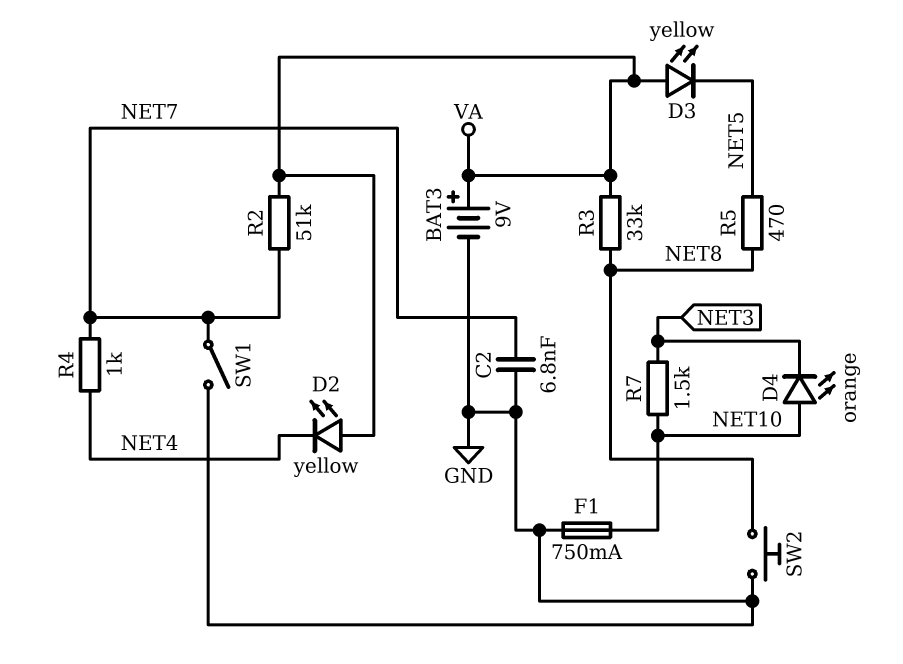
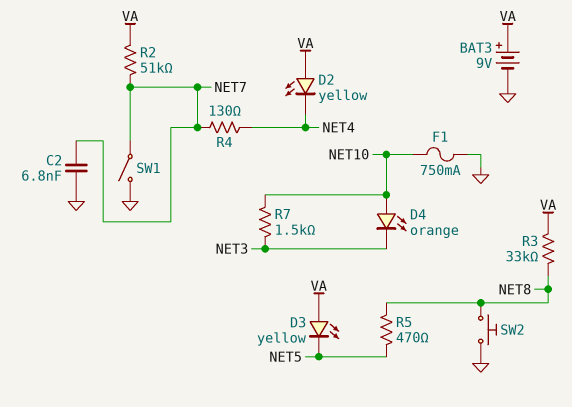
R4: 1k (NET4, NET7) -> 130 (NET4, NET7)

